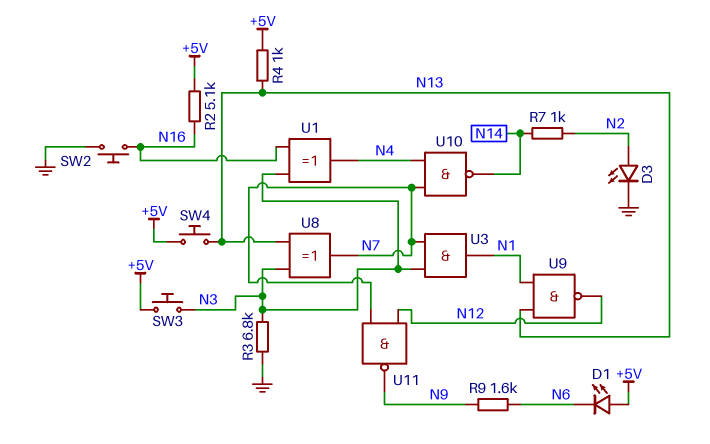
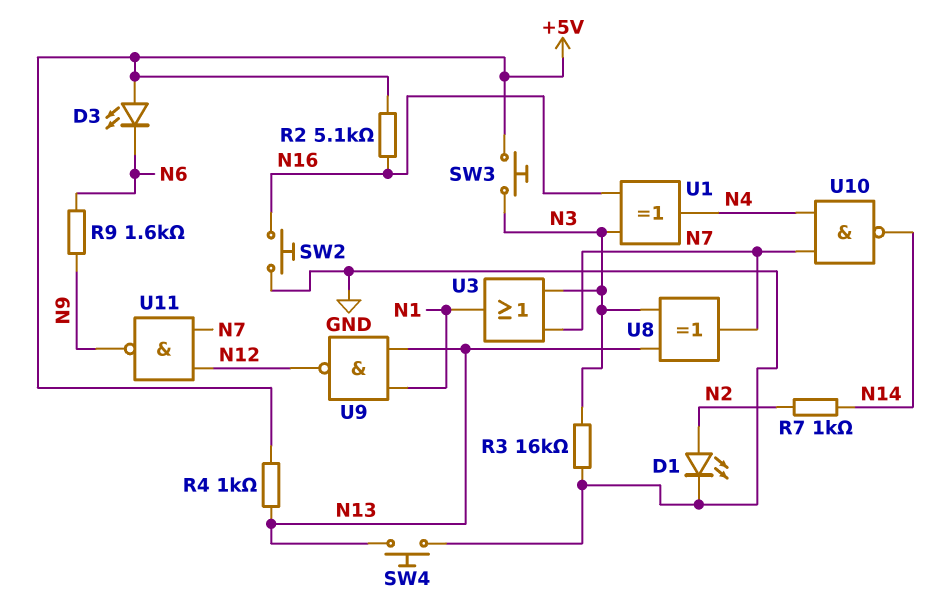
D1: LED (A +5V, K N6) -> LED (A N2, K GND)
D3: LED (A N2, K GND) -> LED (A +5V, K N6)
R3: 6.8k (GND, N3) -> 16k (GND, N3)
SW4: button (+5V, N13) -> button (GND, N13)
U3: AND (in N3, in N7, out N1) -> OR (in N3, in N7, out N1)

